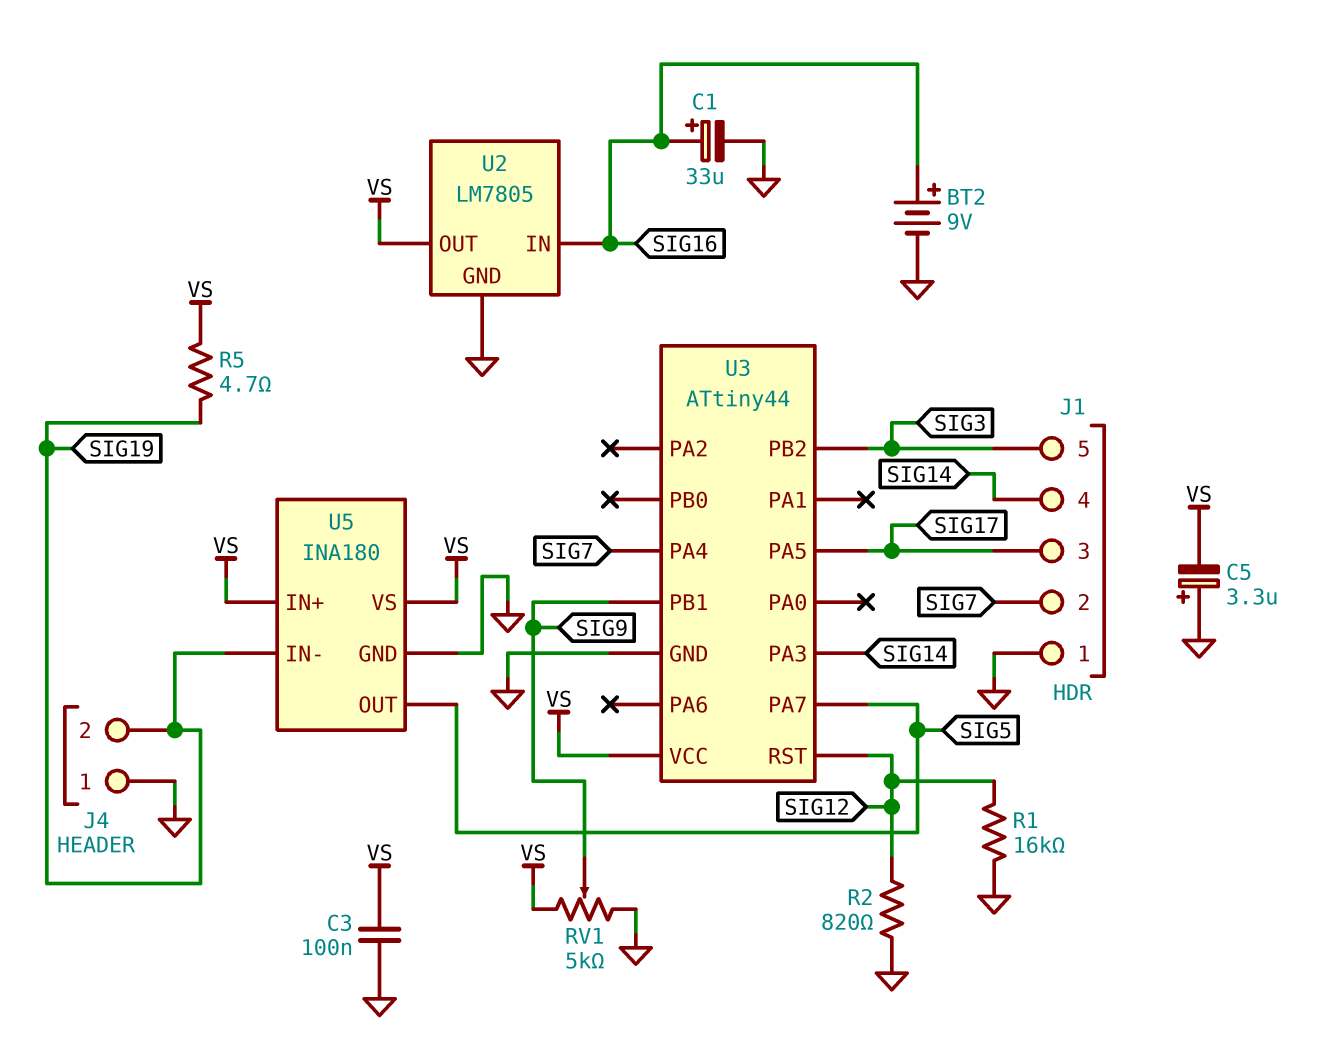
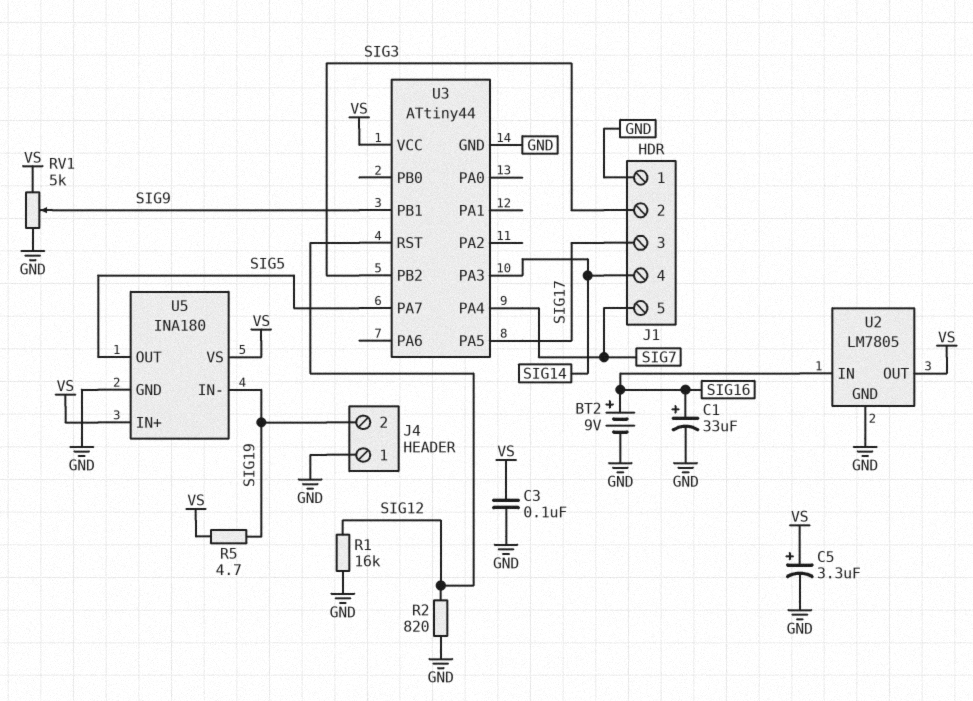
C5: 3.3uF (plus GND, minus VS) -> 3.3uF (plus VS, minus GND)
J1 pin 2: SIG7 -> SIG3
J1 pin 5: SIG3 -> SIG7

